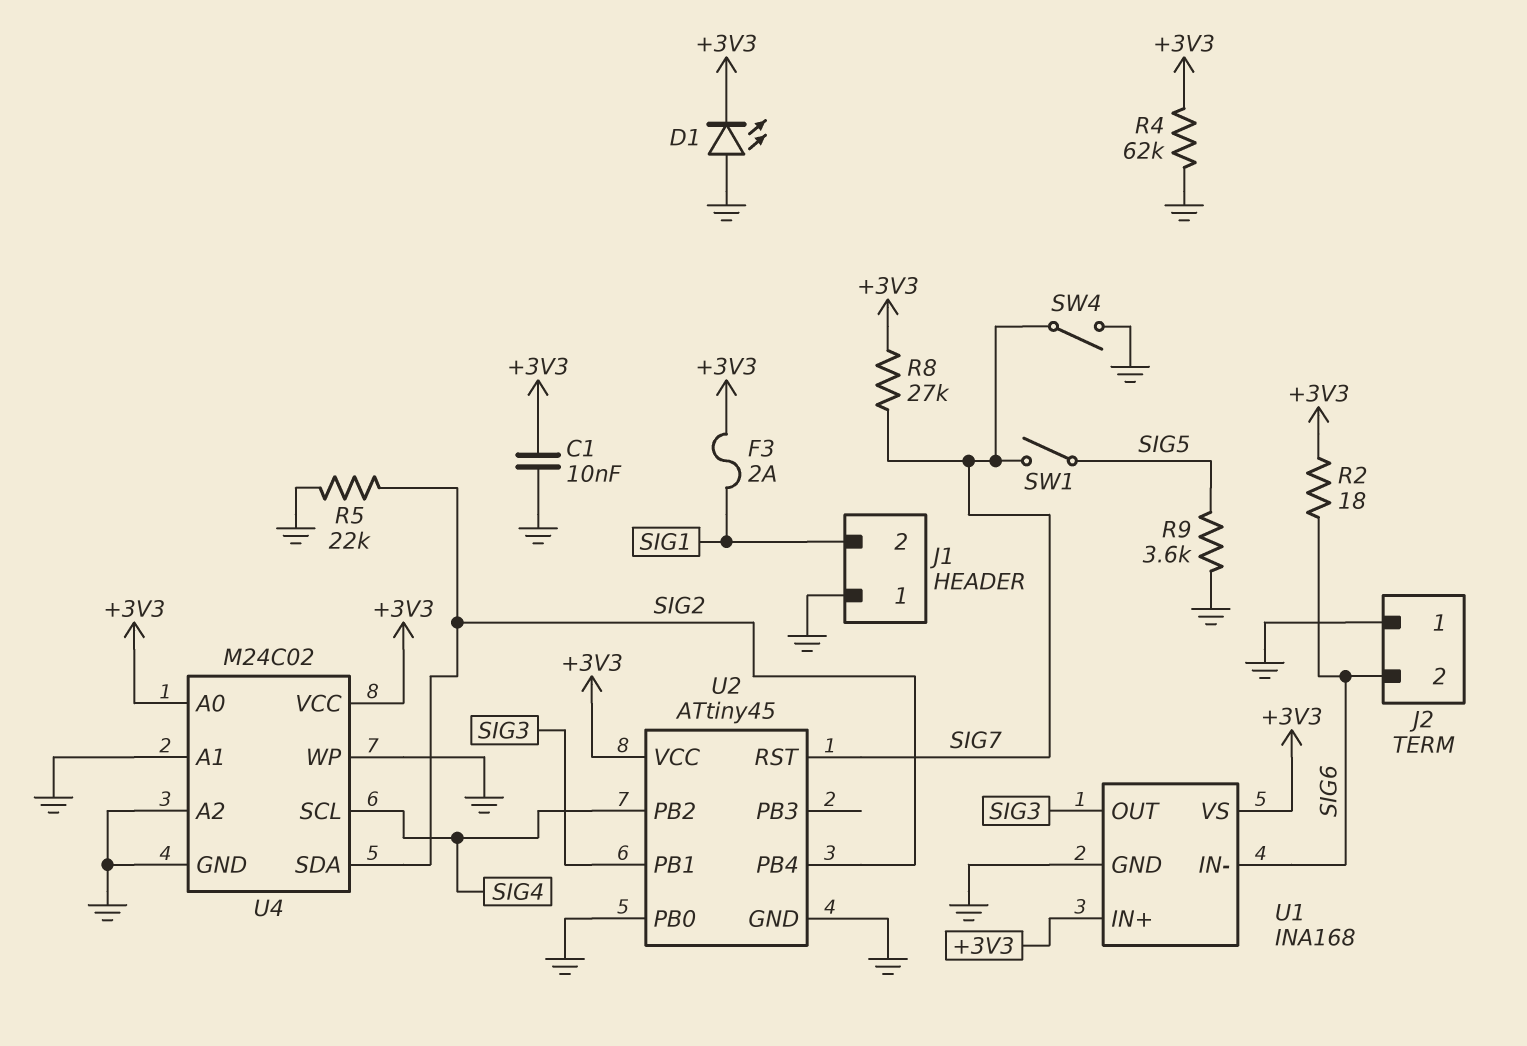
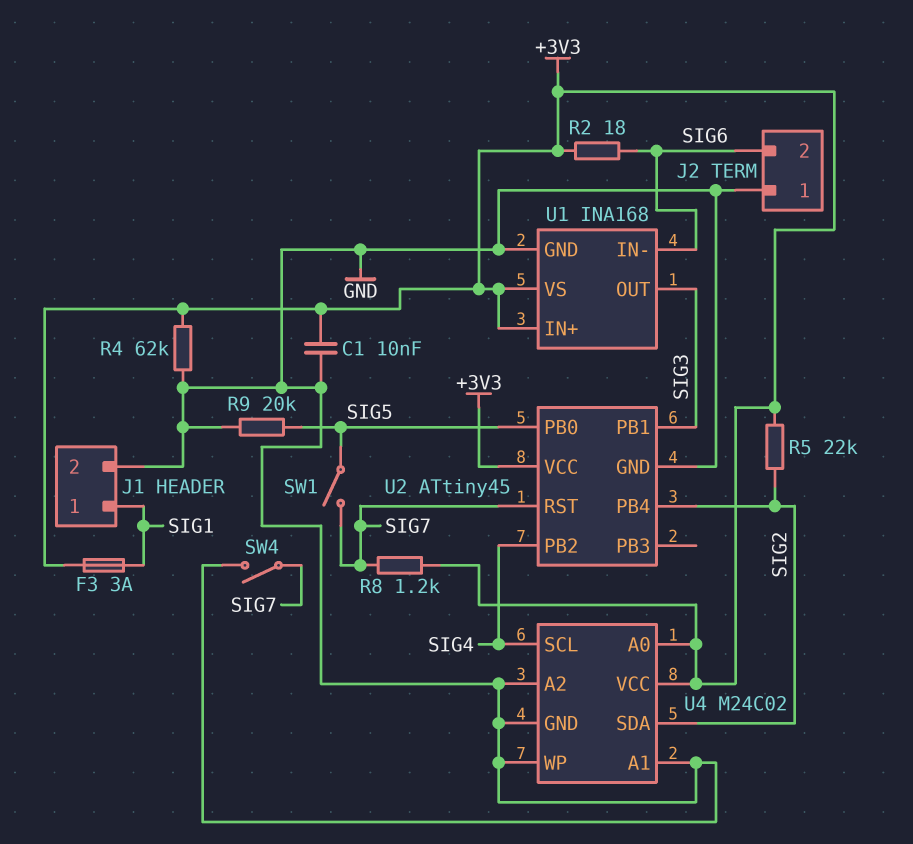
D1: LED (A GND, K +3V3) -> none
F3: 2A (+3V3, SIG1) -> 3A (+3V3, SIG1)
J1 pin 1: GND -> SIG1
J1 pin 2: SIG1 -> GND
R5: 22k (GND, SIG2) -> 22k (+3V3, SIG2)
R8: 27k (+3V3, SIG7) -> 1.2k (+3V3, SIG7)
R9: 3.6k (GND, SIG5) -> 20k (GND, SIG5)
U2 pin PB0: GND -> SIG5

